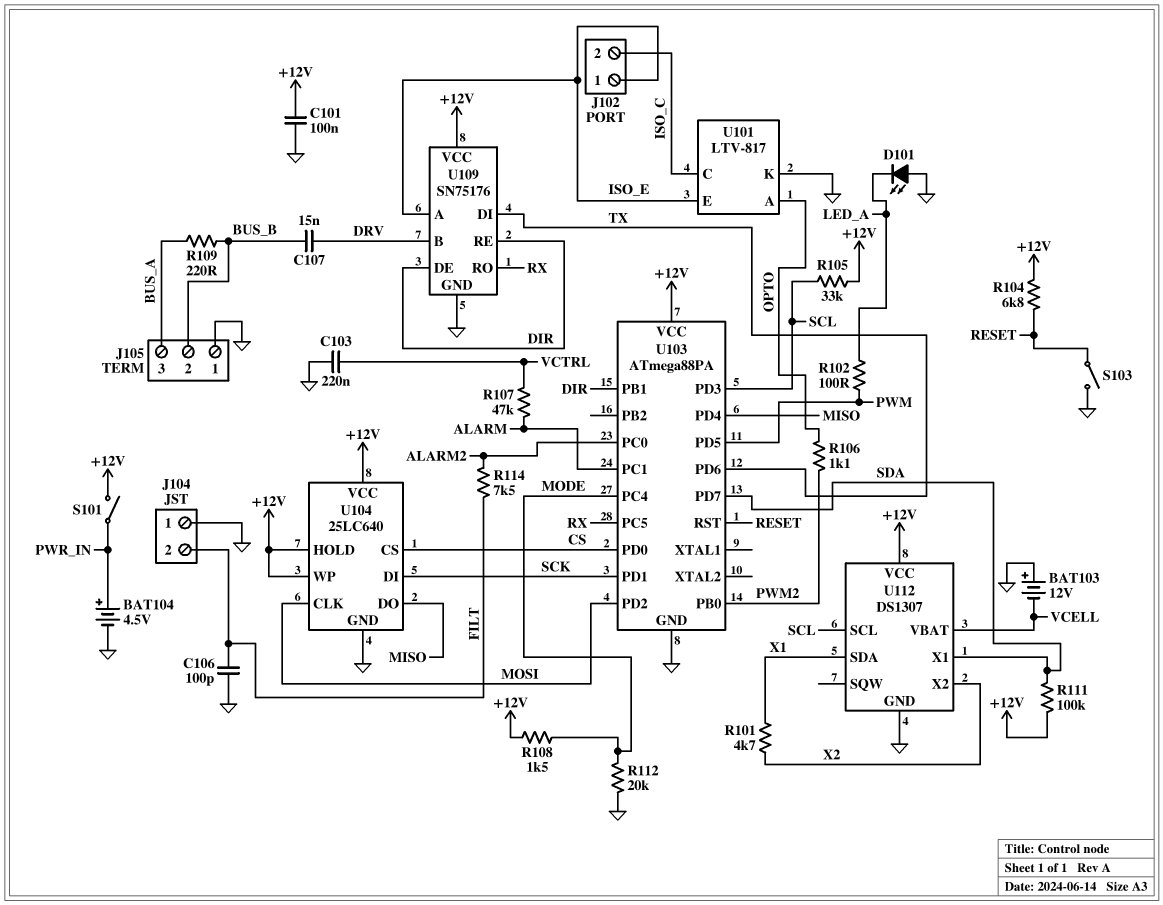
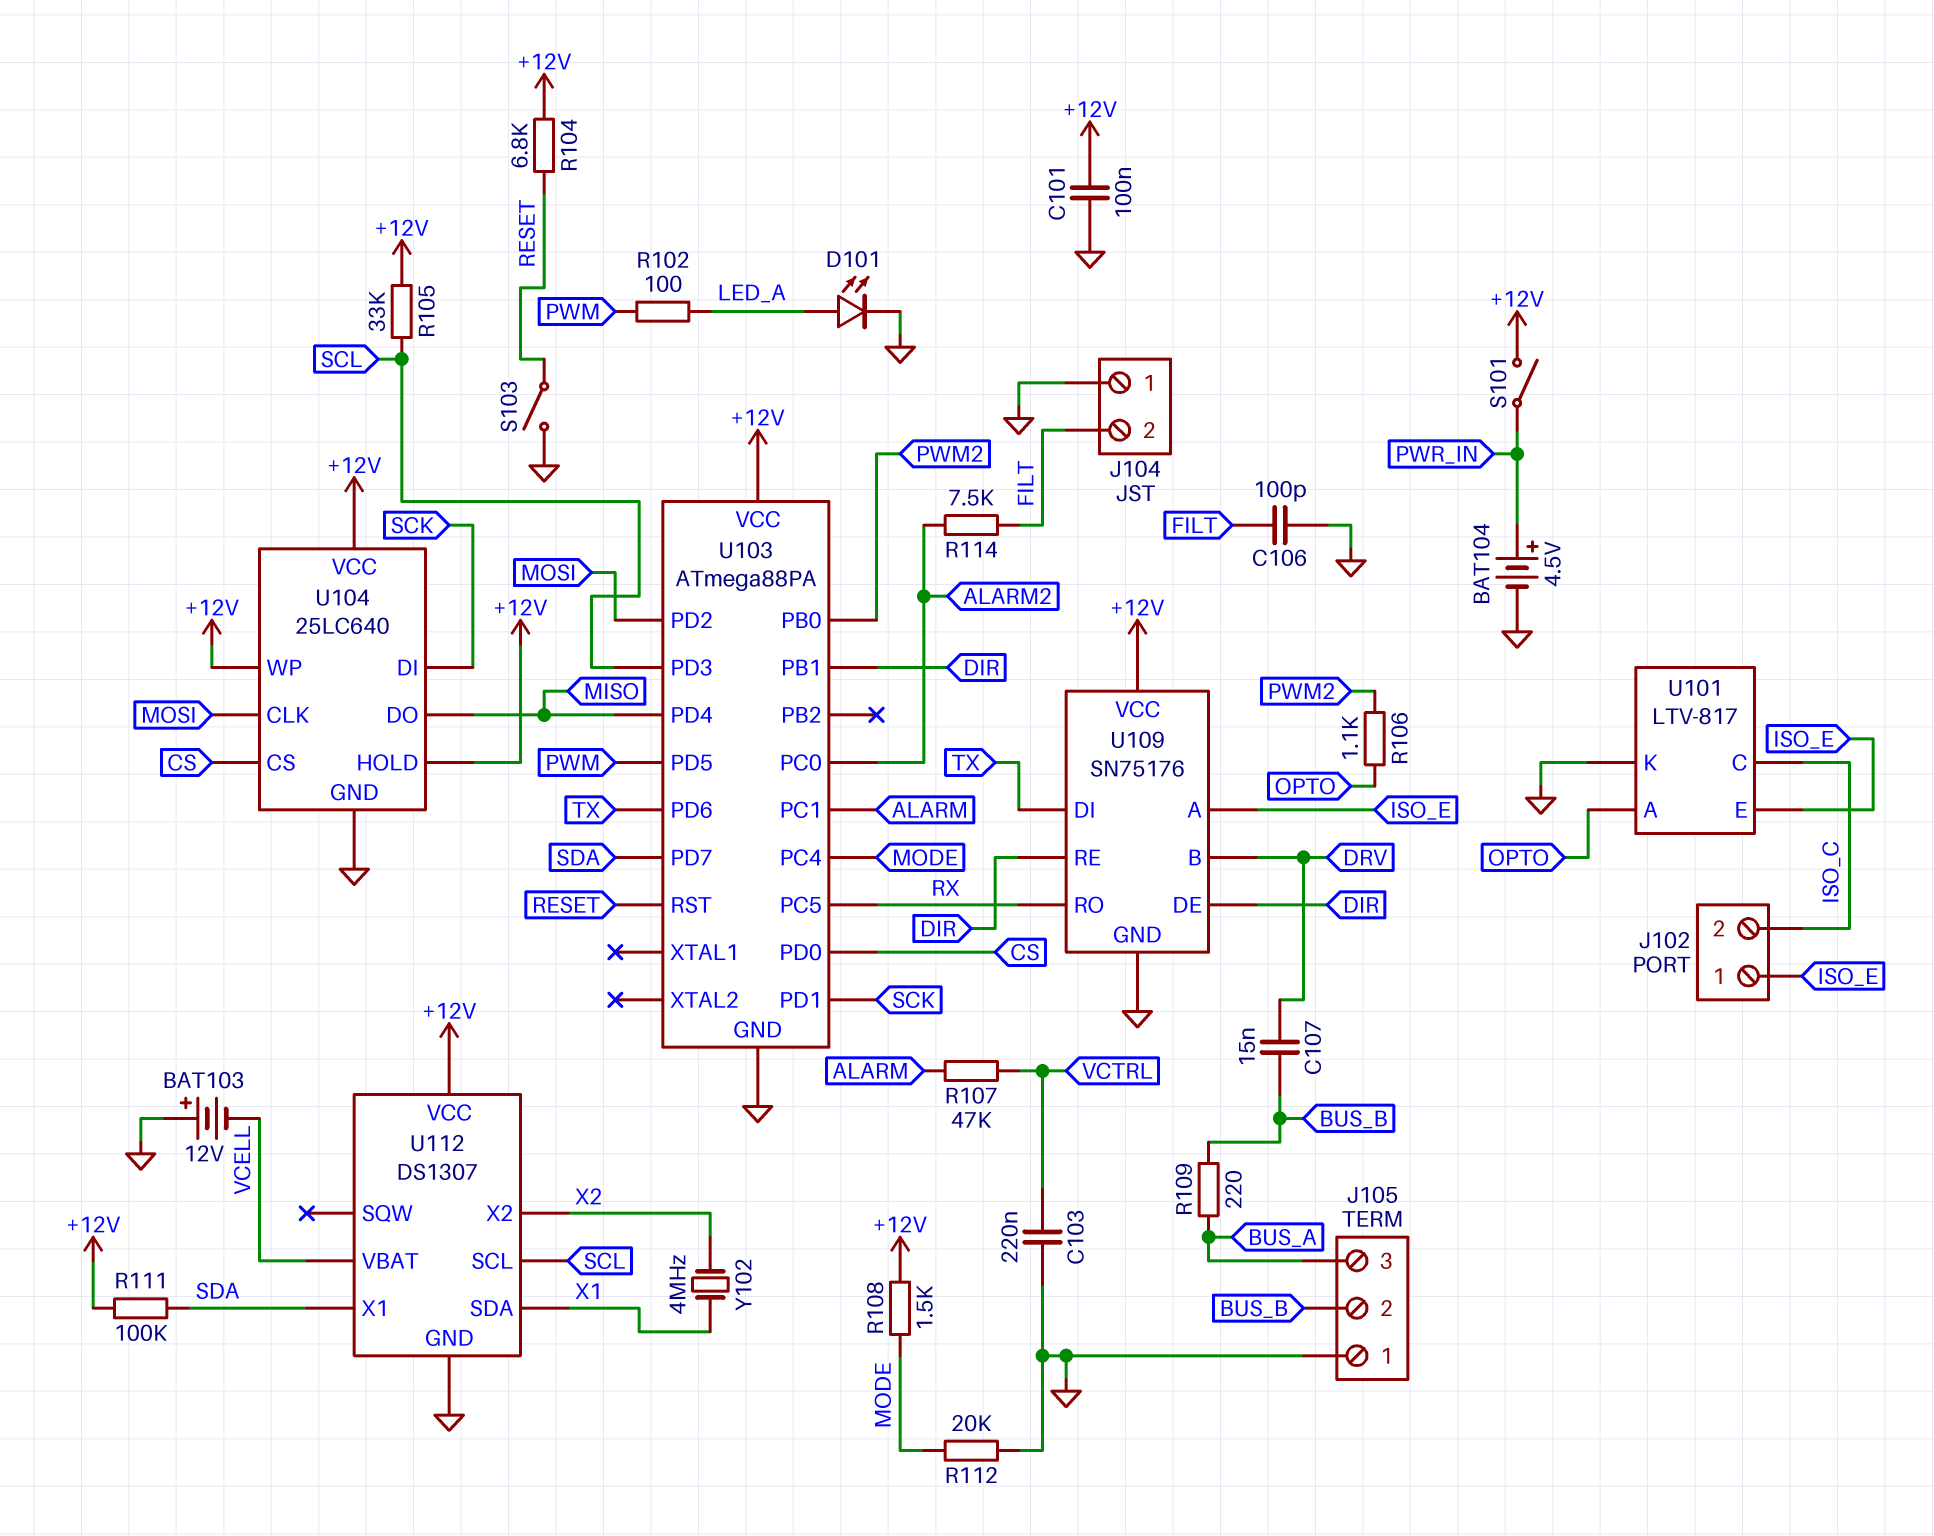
D101: LED (A GND, K LED_A) -> LED (A LED_A, K GND)
R101: 4.7k (X1, X2) -> none
Y102: none -> 4MHz (X1, X2)

